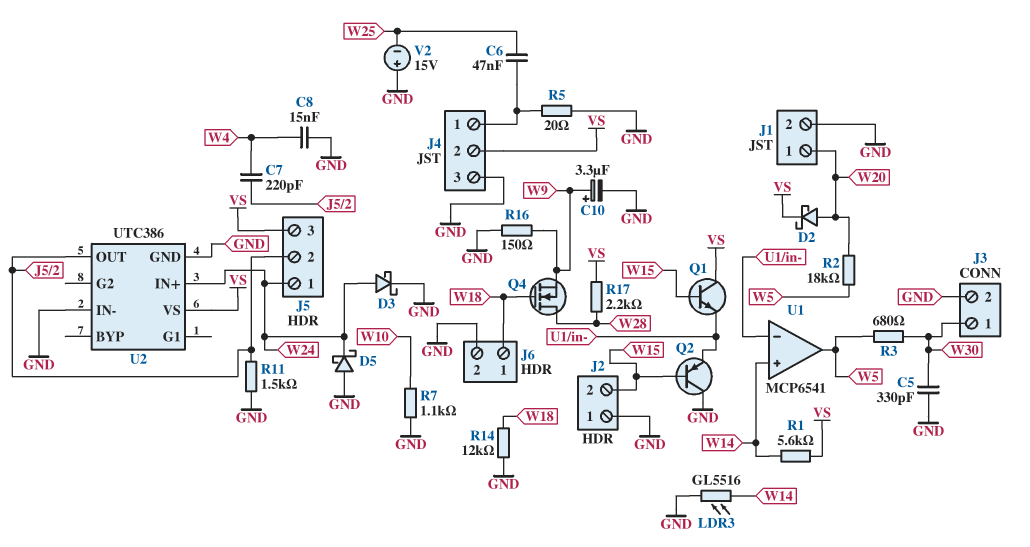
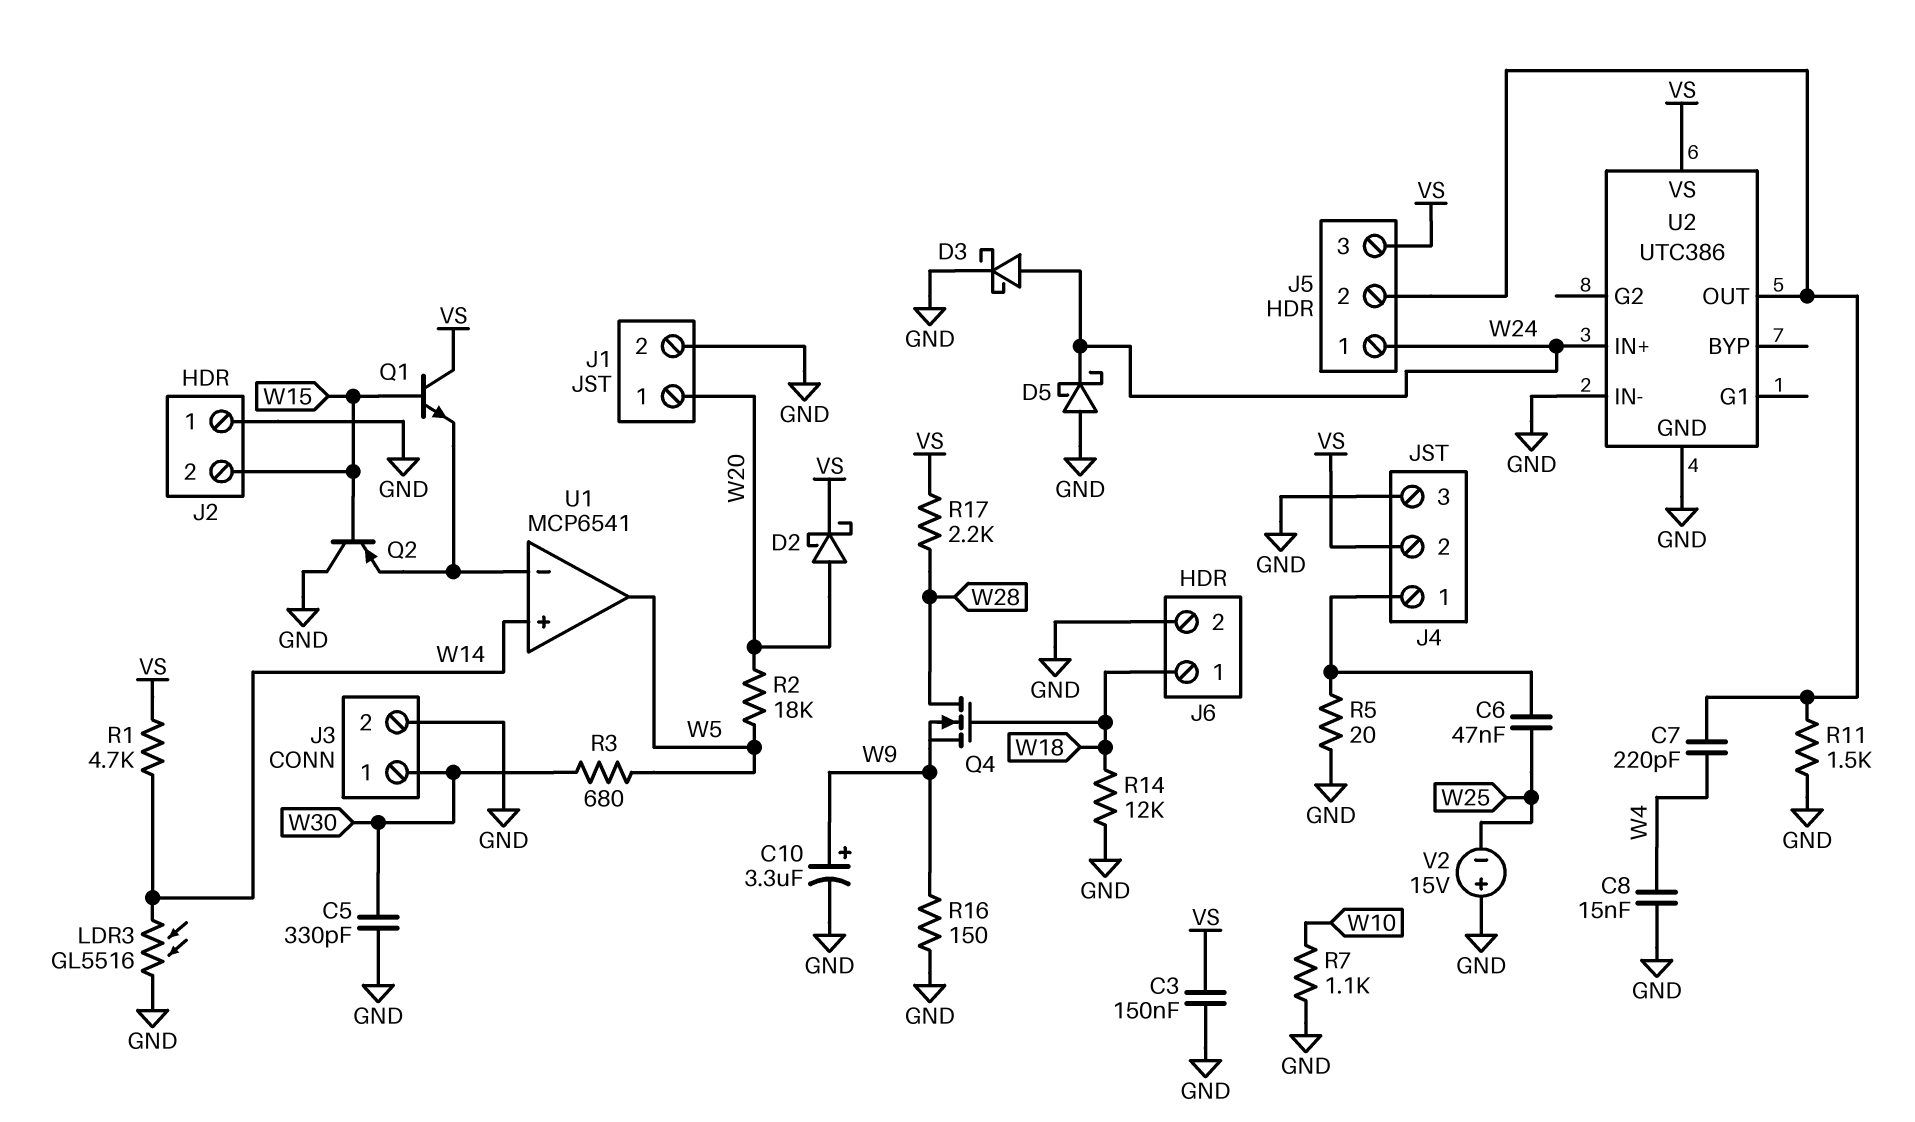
C3: none -> 150nF (GND, VS)
R1: 5.6k (VS, W14) -> 4.7k (VS, W14)

